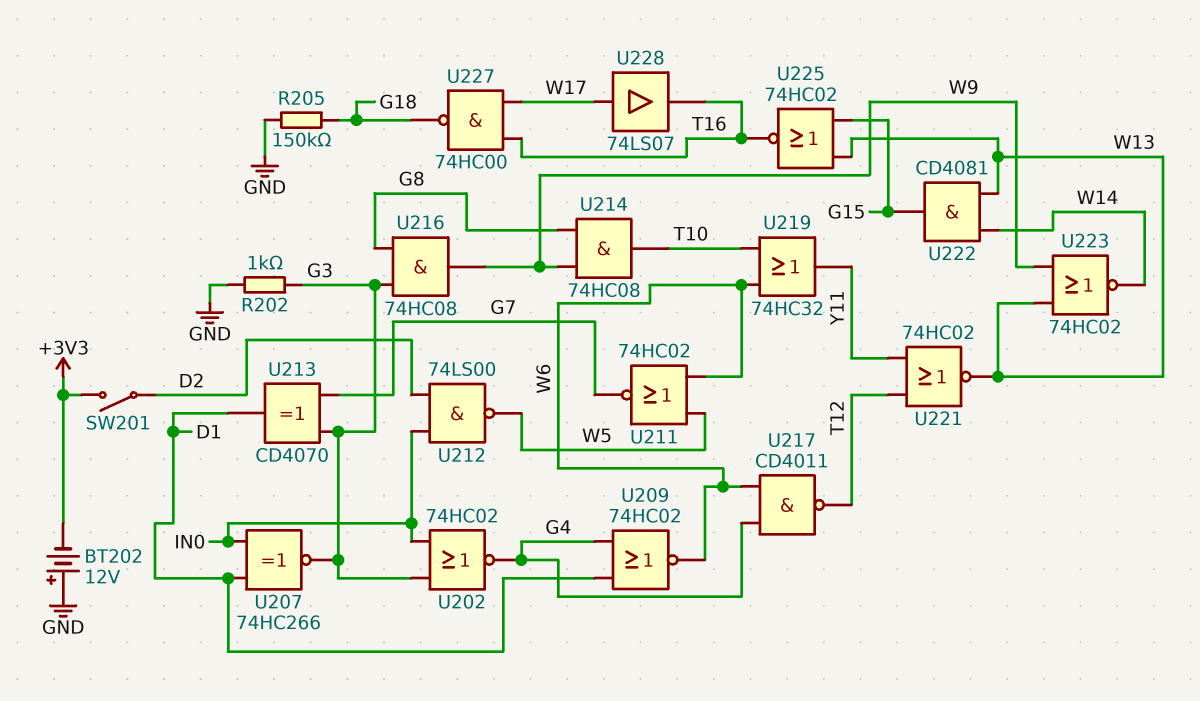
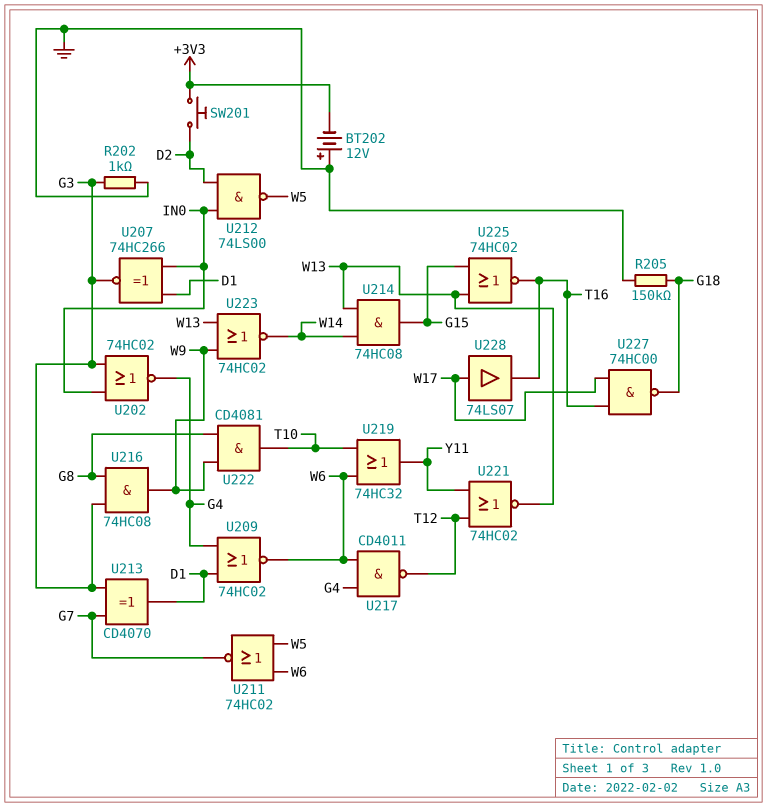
SW201: switch (+3V3, D2) -> button (+3V3, D2)
U214: AND 74HC08 (in G8, in W9, out T10) -> AND 74HC08 (in W13, in W14, out G15)
U222: AND CD4081 (in W13, in W14, out G15) -> AND CD4081 (in G8, in W9, out T10)

